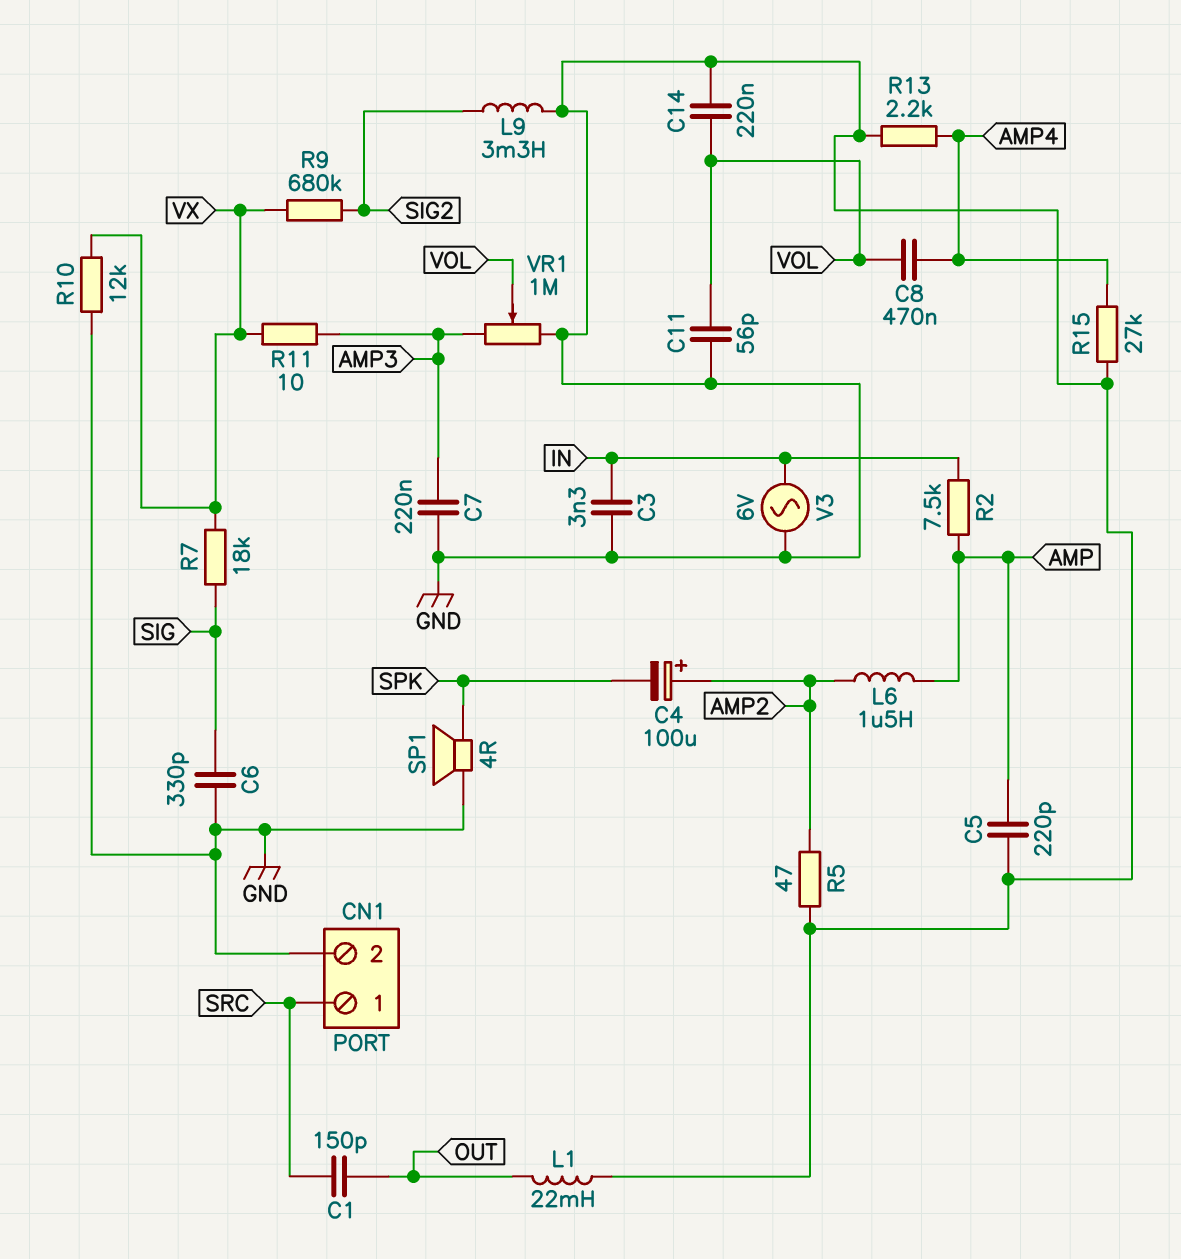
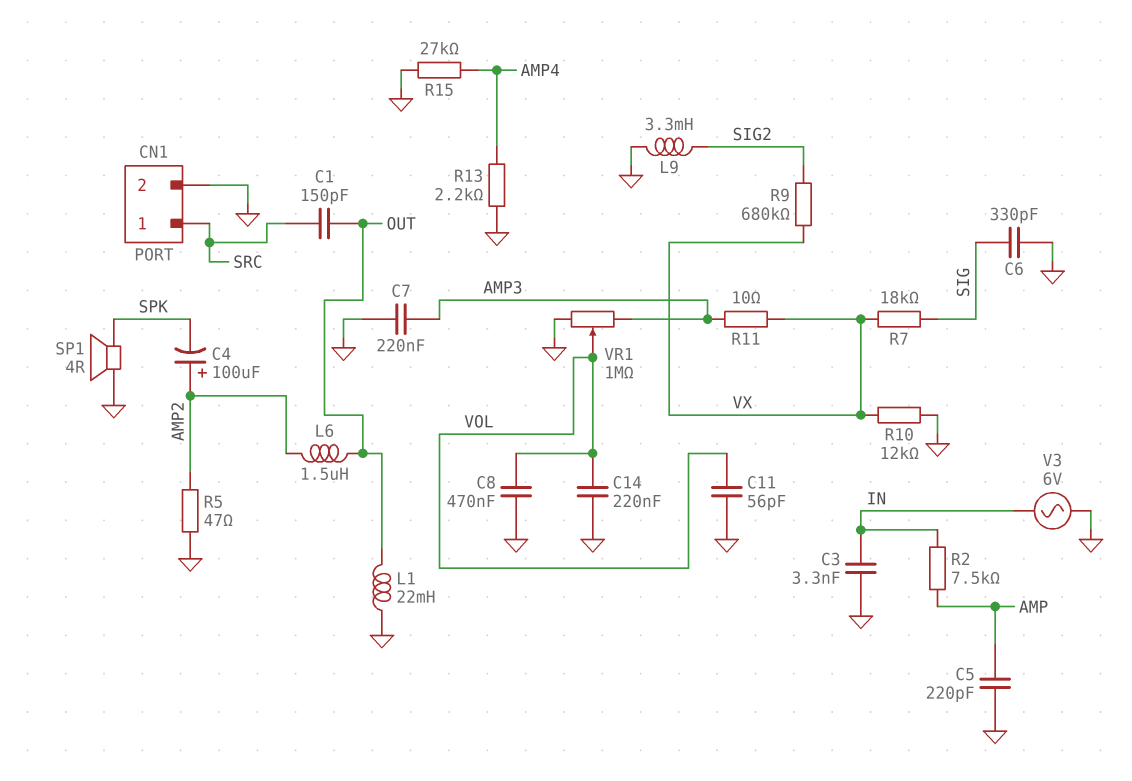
C8: 470nF (AMP4, VOL) -> 470nF (GND, VOL)
L6: 1.5uH (AMP, AMP2) -> 1.5uH (AMP2, OUT)

